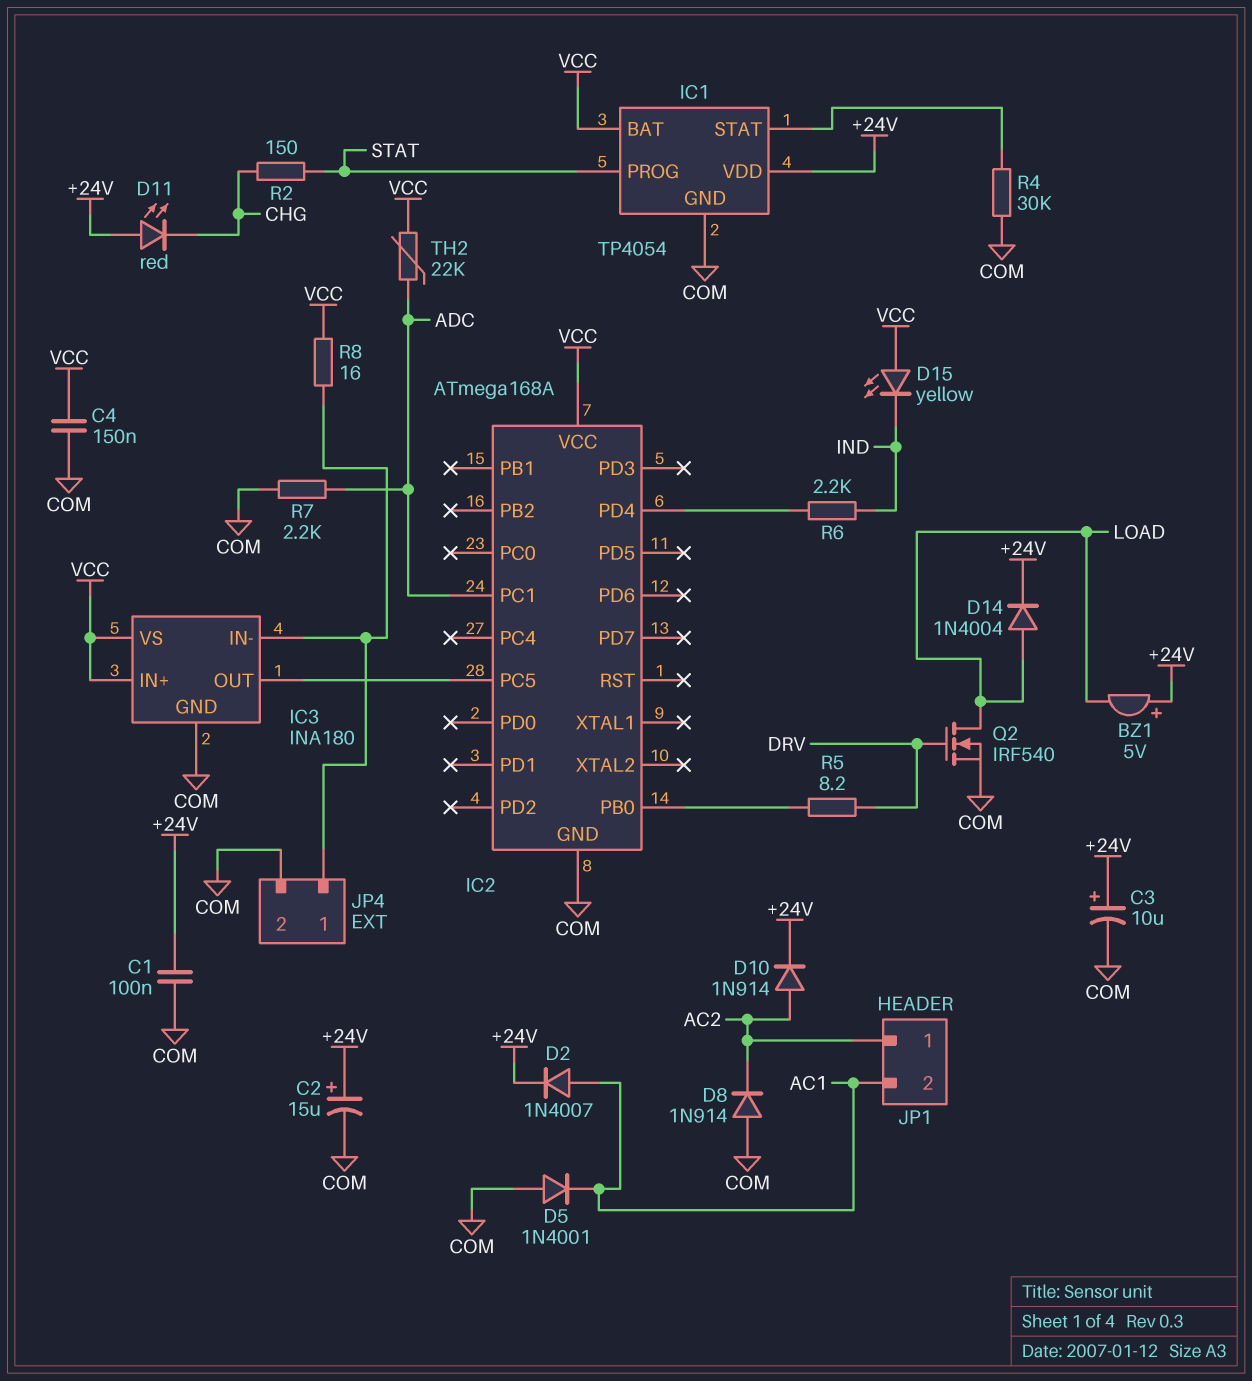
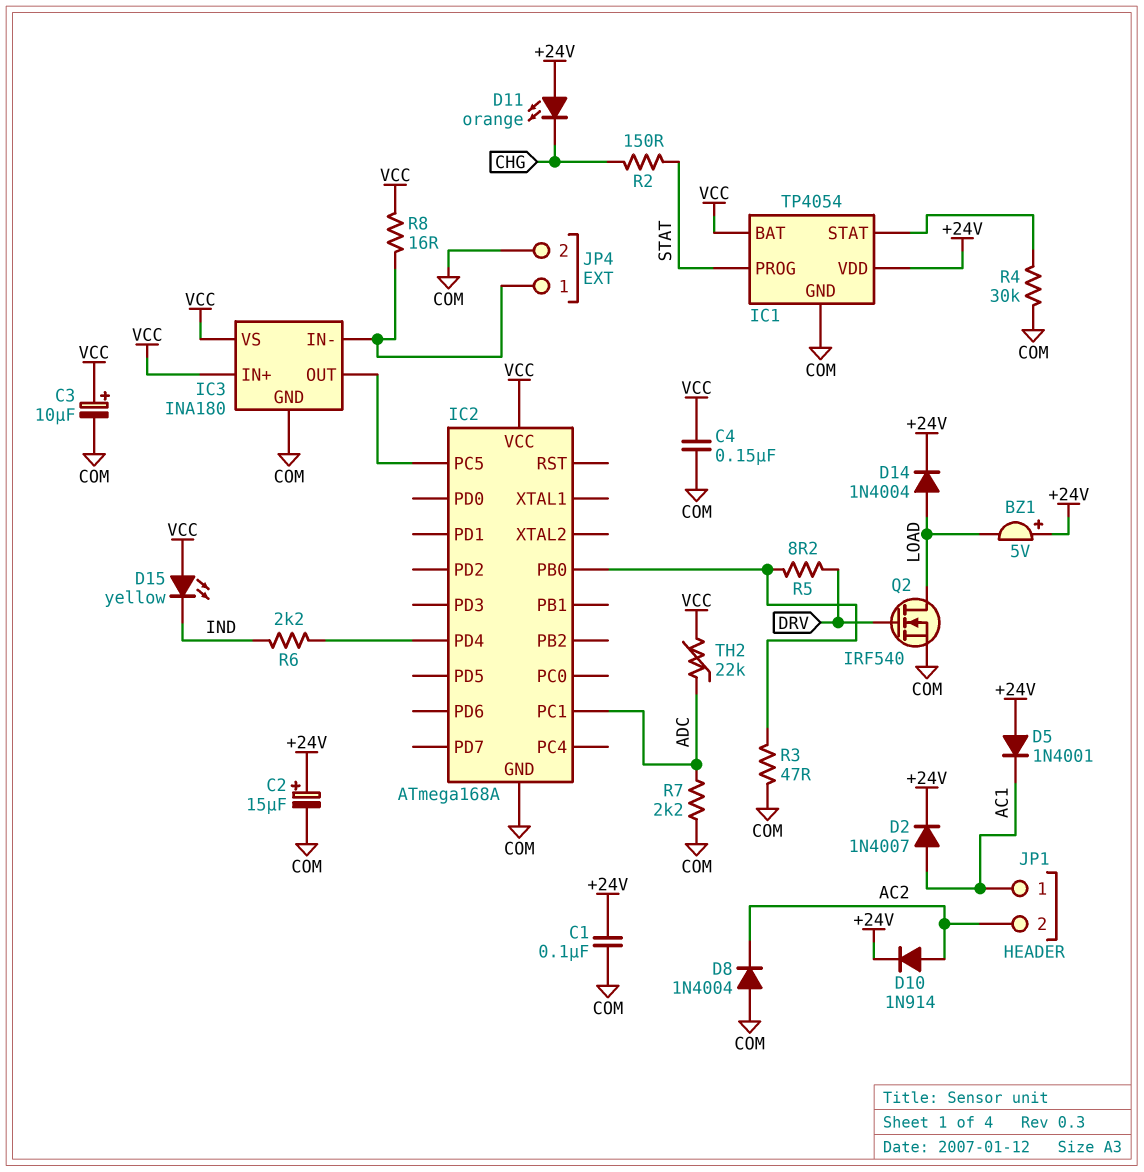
C3: 10uF (plus +24V, minus COM) -> 10uF (plus VCC, minus COM)
D5: diode 1N4001 (A COM, K AC1) -> diode 1N4001 (A +24V, K AC1)
D8: diode 1N914 (A COM, K AC2) -> diode 1N4004 (A COM, K AC2)
D11: LED red (A +24V, K CHG) -> LED orange (A +24V, K CHG)
JP1 pin 1: AC2 -> AC1
JP1 pin 2: AC1 -> AC2
R3: none -> 47 (COM, IC2/PB0)

